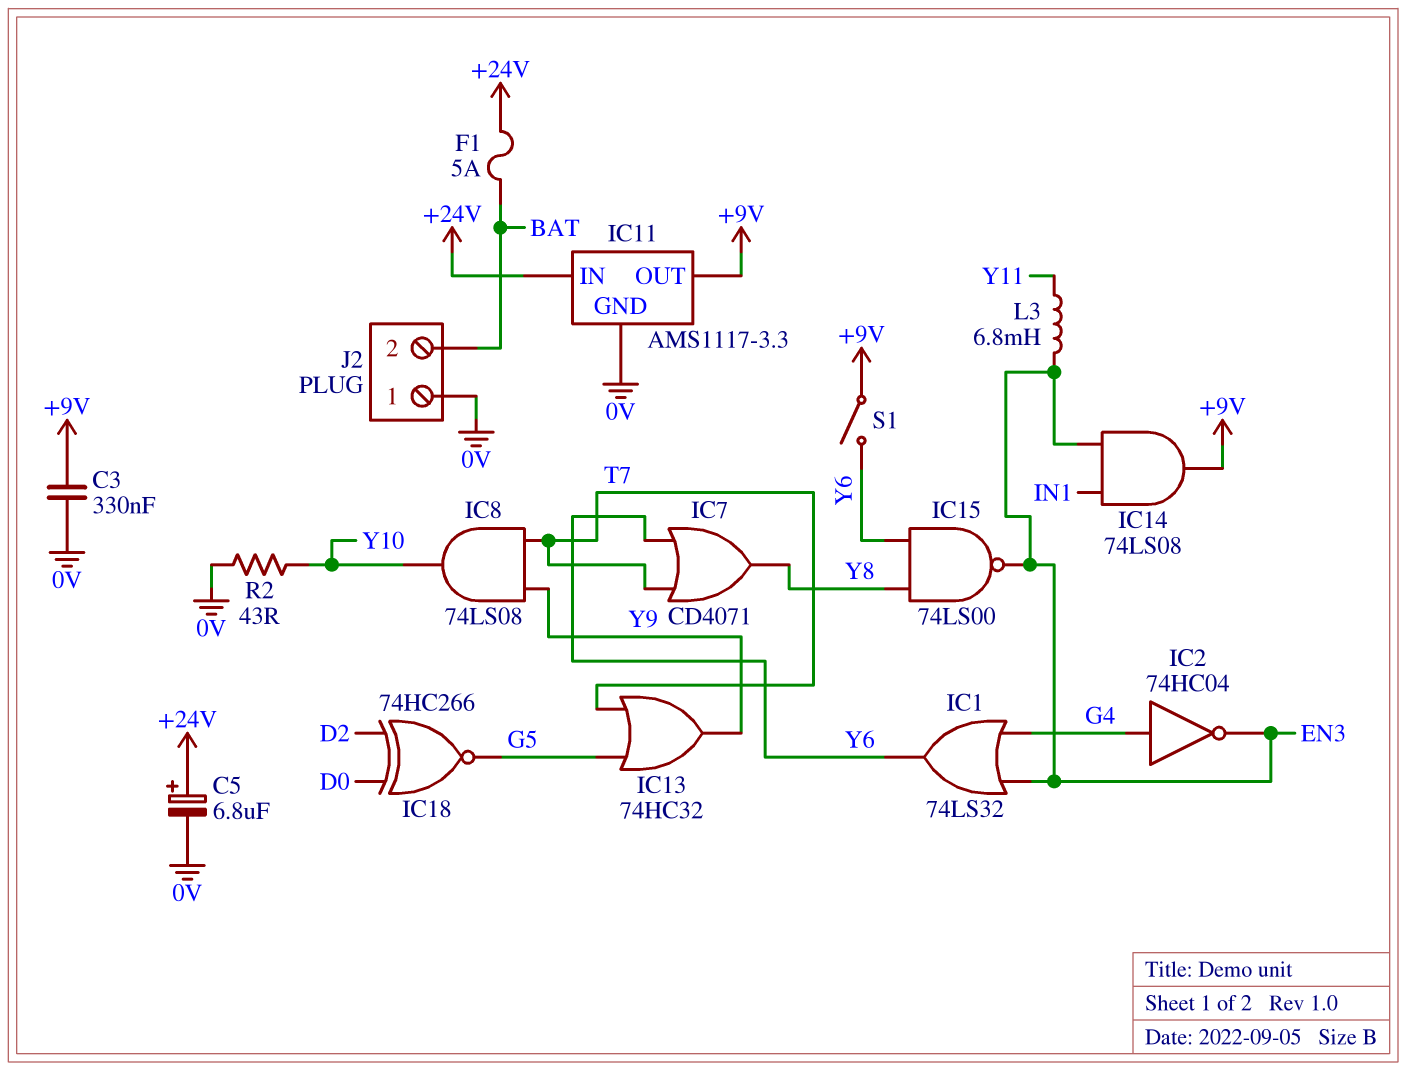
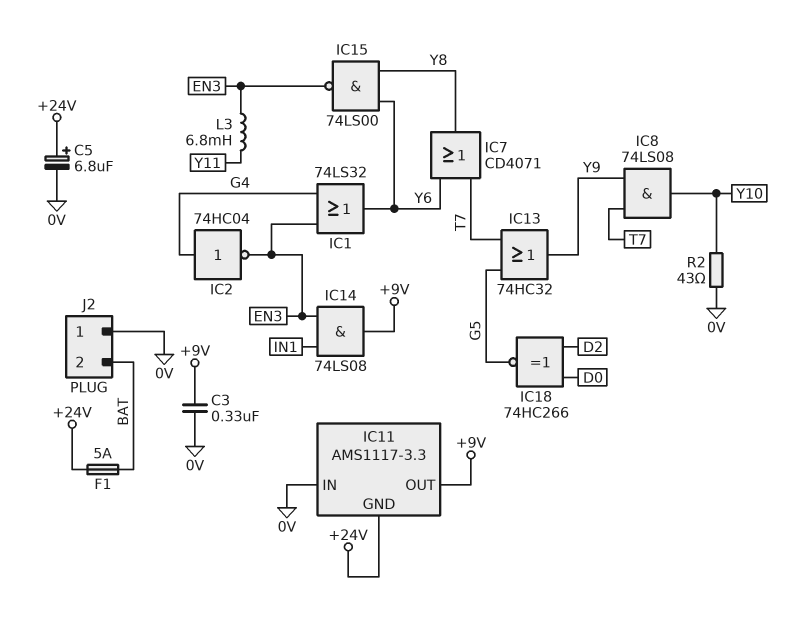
IC11 pin GND: 0V -> +24V
IC11 pin IN: +24V -> 0V
S1: switch (+9V, Y6) -> none

